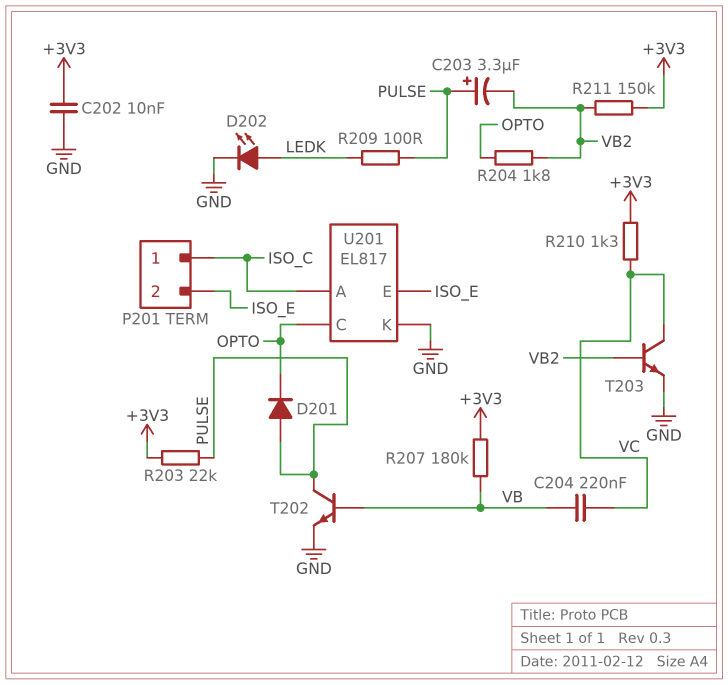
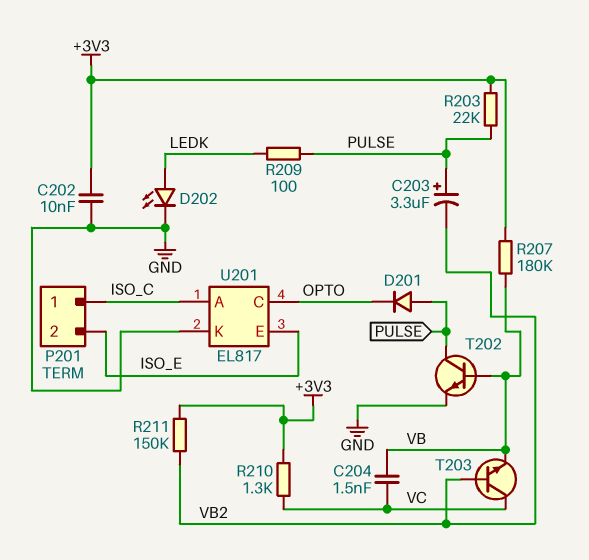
C204: 220nF (VB, VC) -> 1.5nF (VB, VC)
R204: 1.8k (OPTO, VB2) -> none
T203: NPN (B VB2, C VC, E GND) -> NPN (B VB2, C VC, E VB)

